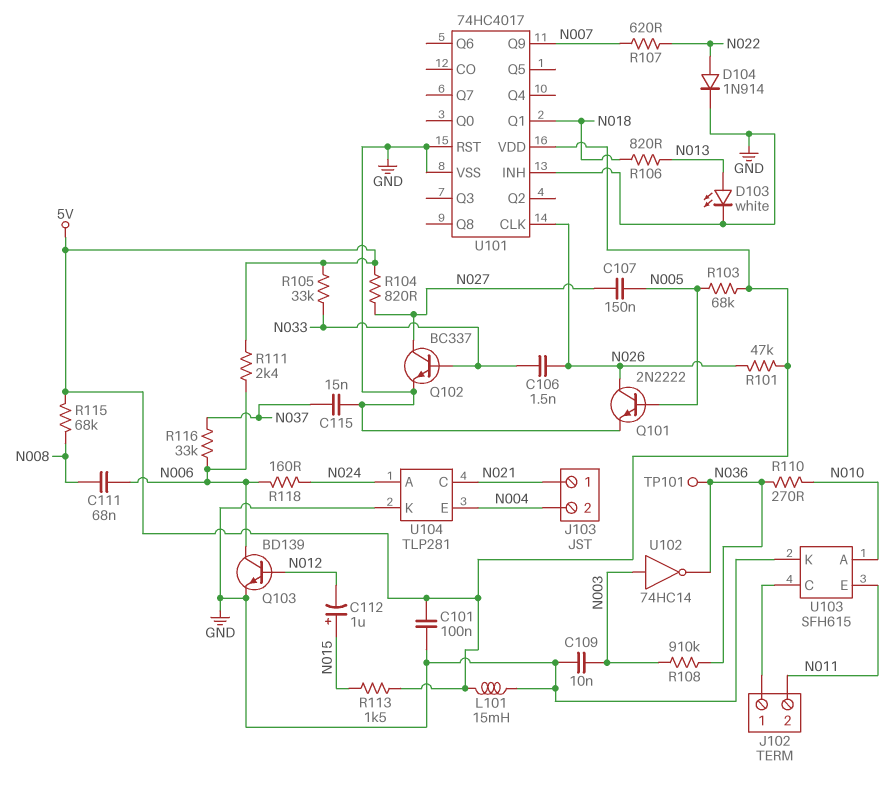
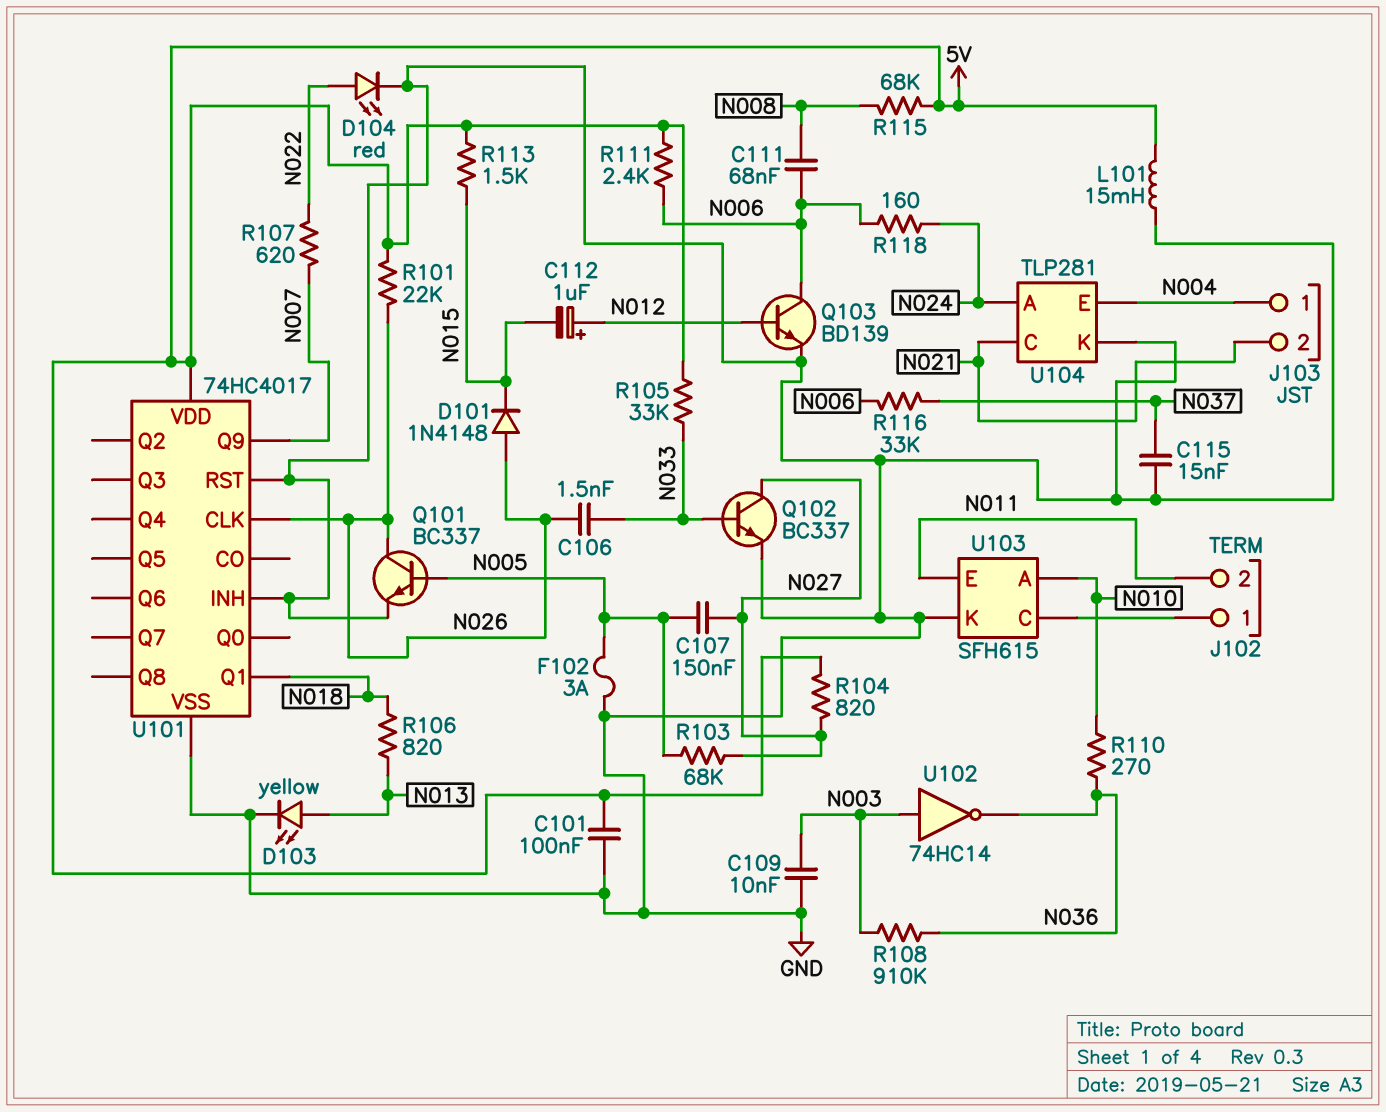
C112: 1uF (plus N015, minus N012) -> 1uF (plus N012, minus N015)
D101: none -> diode 1N4148 (A N026, K N015)
D103: LED white (A N013, K GND) -> LED yellow (A N013, K GND)
D104: diode 1N914 (A N022, K GND) -> LED red (A N022, K GND)
F102: none -> 3A (GND, N005)
J103 pin 1: N021 -> N004
J103 pin 2: N004 -> N021
Q101: NPN 2N2222 (B N005, C N026, E GND) -> NPN BC337 (B N005, C N026, E GND)
R101: 47k (5V, N026) -> 22k (5V, N026)
R103: 68k (5V, N005) -> 68k (N005, N027)
TP101: test point (N036) -> none

